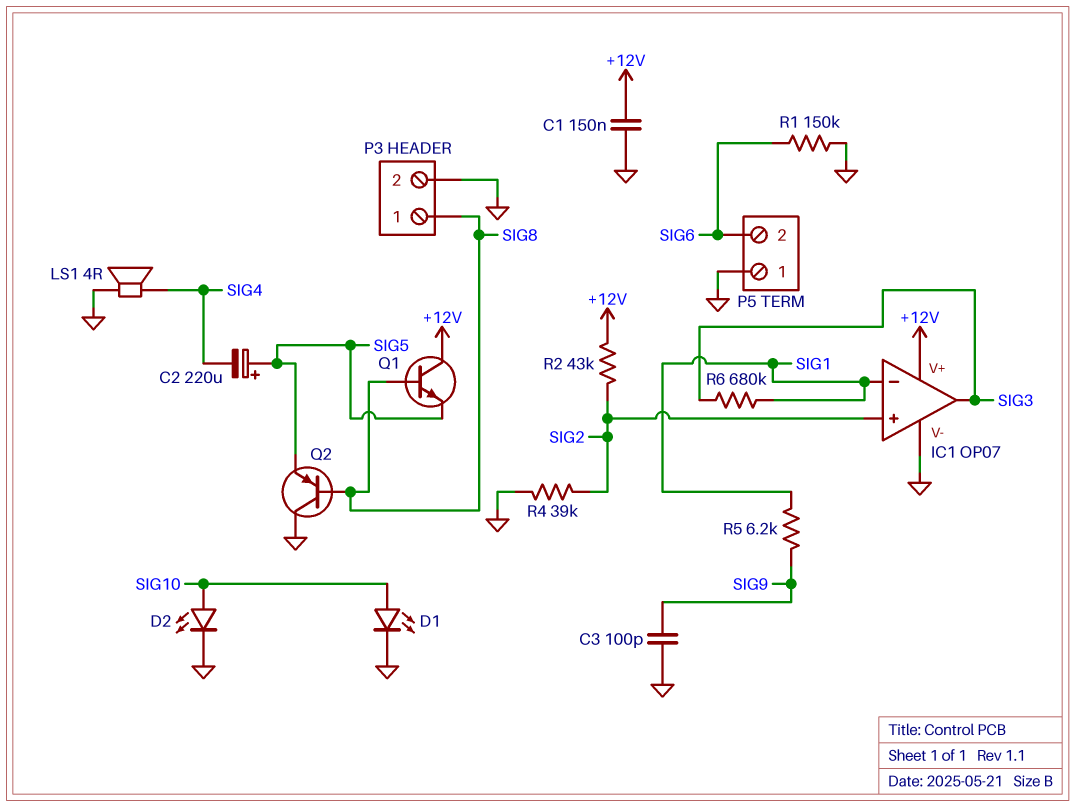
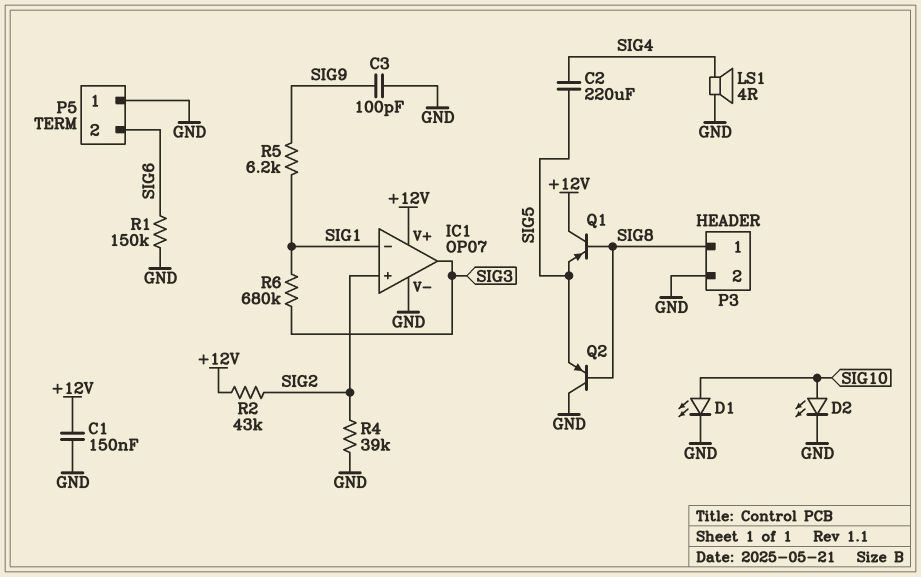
C2: 220uF (plus SIG5, minus SIG4) -> 220uF (SIG4, SIG5)
Q1: NPN (B SIG8, C +12V, E SIG5) -> PNP (B SIG8, C +12V, E SIG5)

